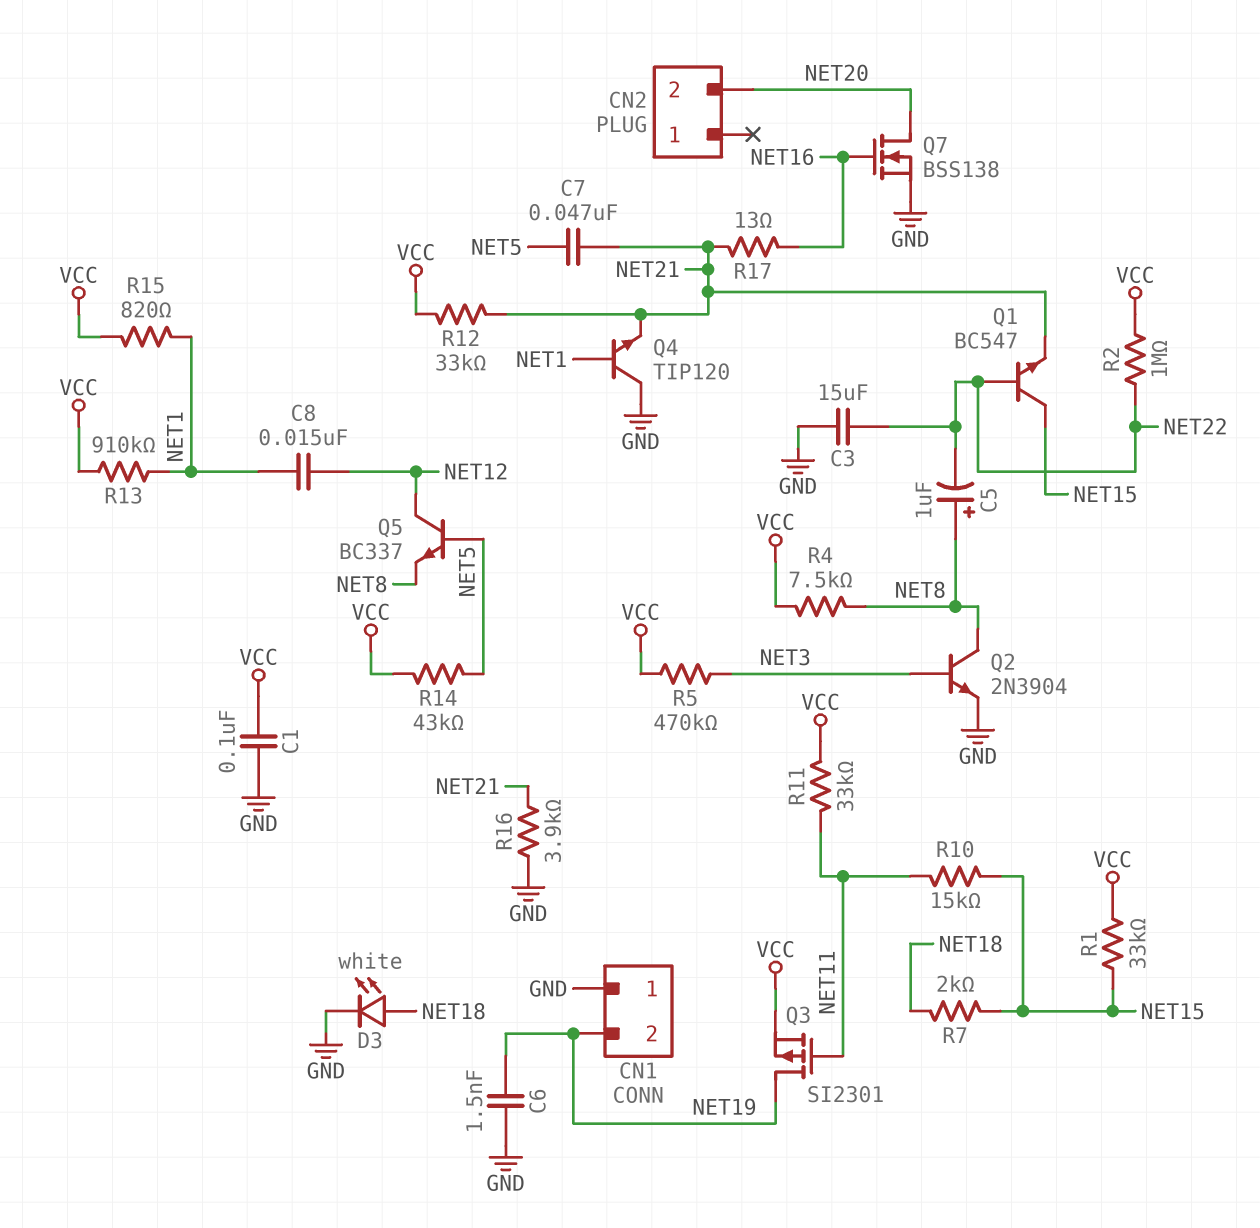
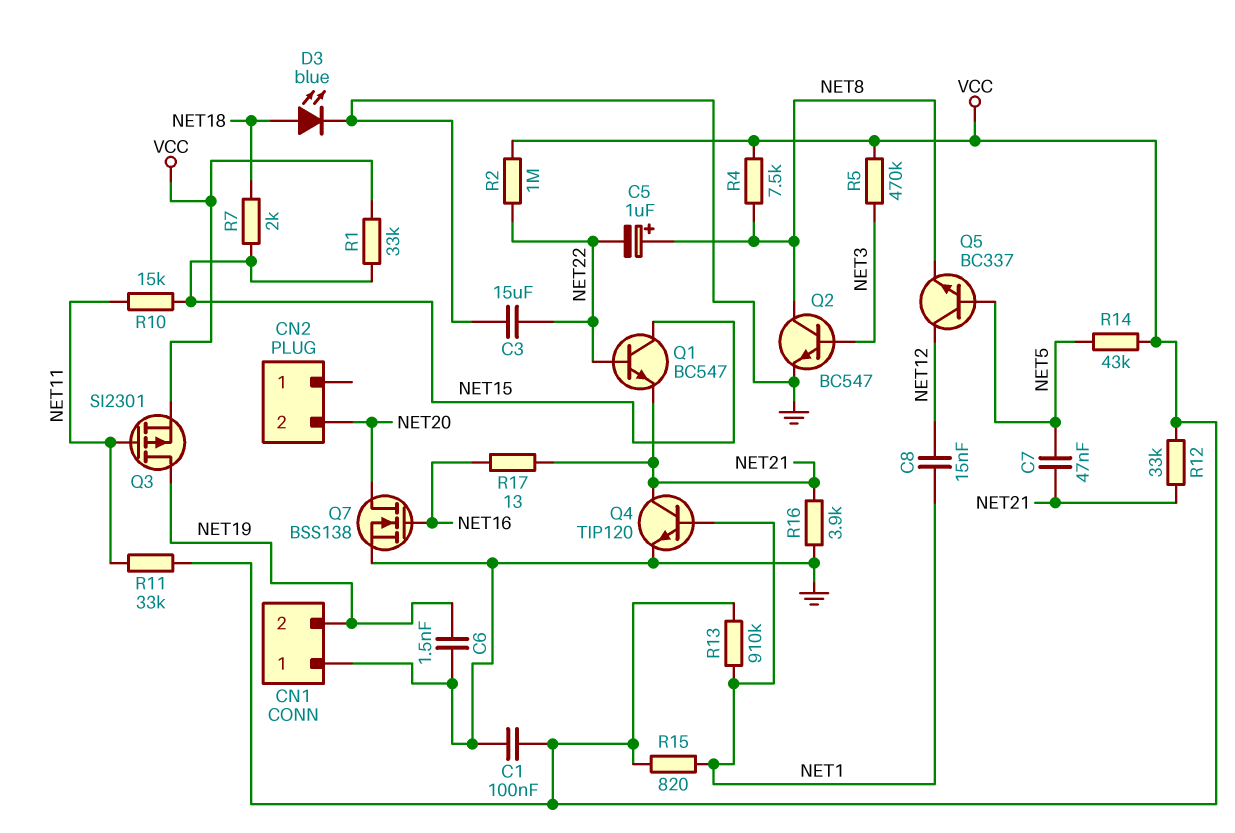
D3: LED white (A NET18, K GND) -> LED blue (A NET18, K GND)
Q2: NPN 2N3904 (B NET3, C NET8, E GND) -> NPN BC547 (B NET3, C NET8, E GND)
Q4: NPN TIP120 (B NET1, C GND, E NET21) -> NPN TIP120 (B NET1, C NET21, E GND)

